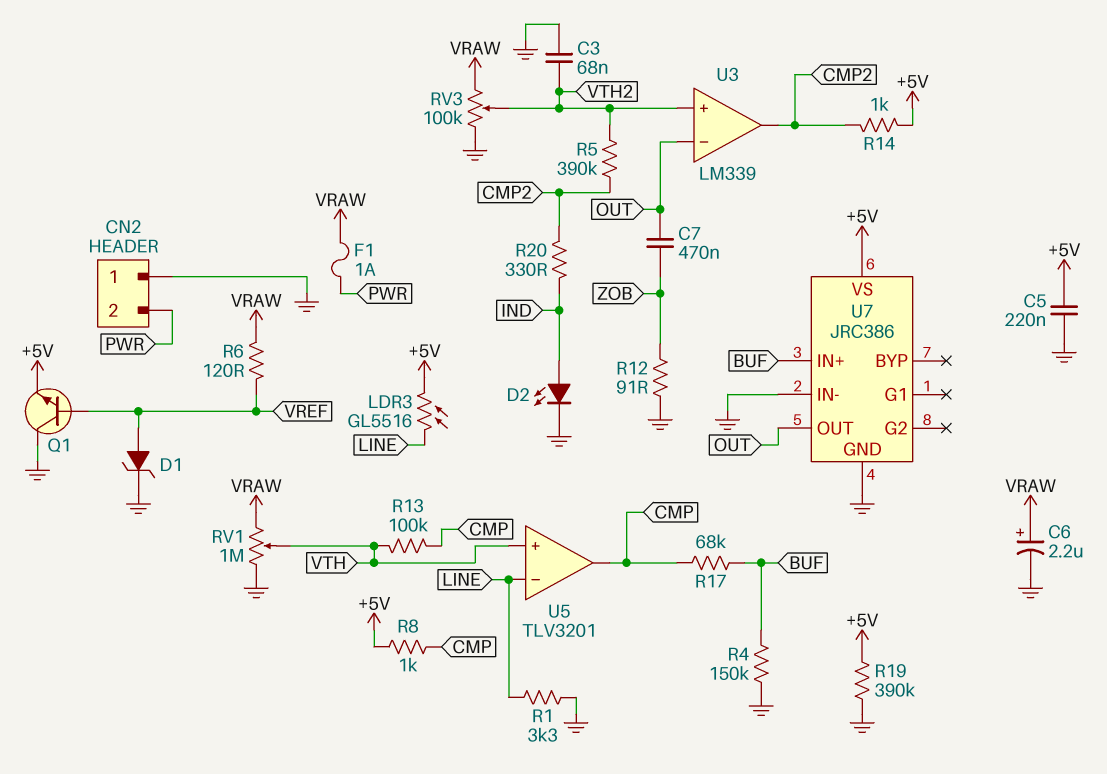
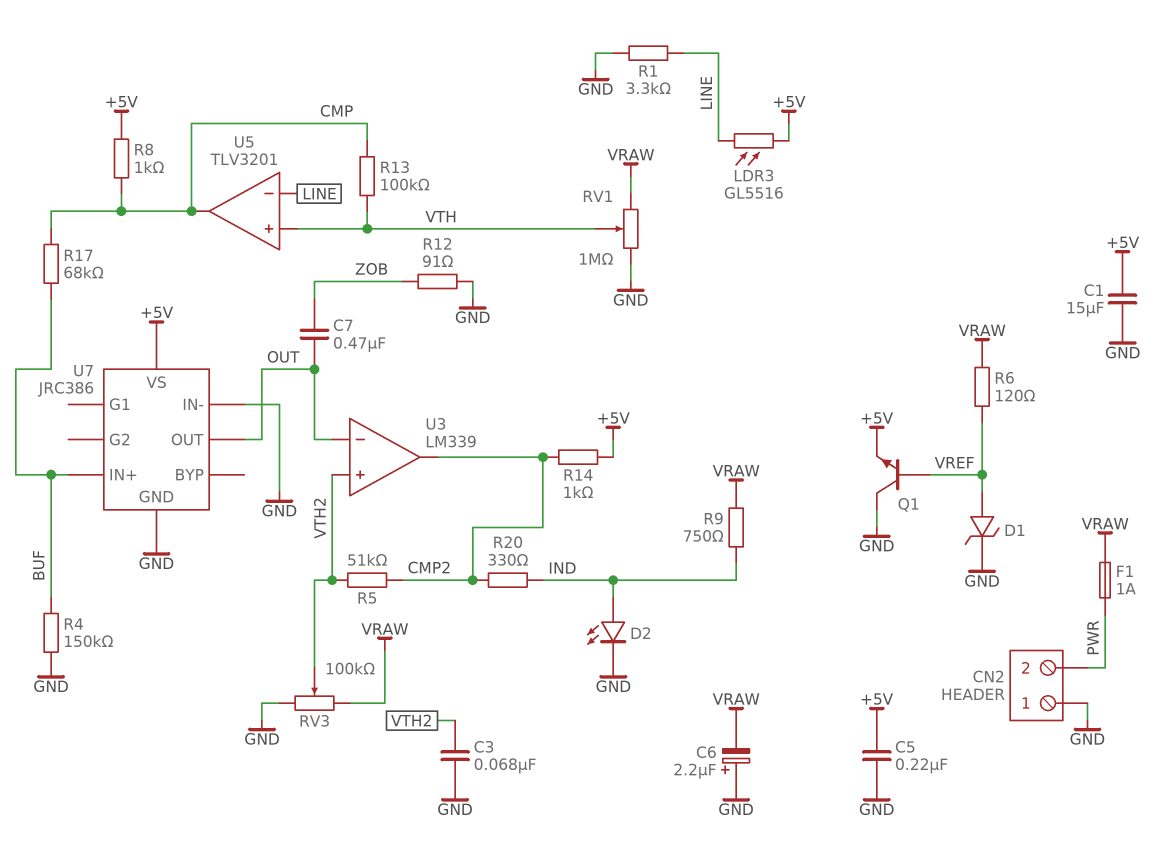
C1: none -> 15uF (+5V, GND)
C6: 2.2uF (plus VRAW, minus GND) -> 2.2uF (plus GND, minus VRAW)
R5: 390k (CMP2, VTH2) -> 51k (CMP2, VTH2)
R9: none -> 750 (IND, VRAW)
R19: 390k (+5V, GND) -> none

